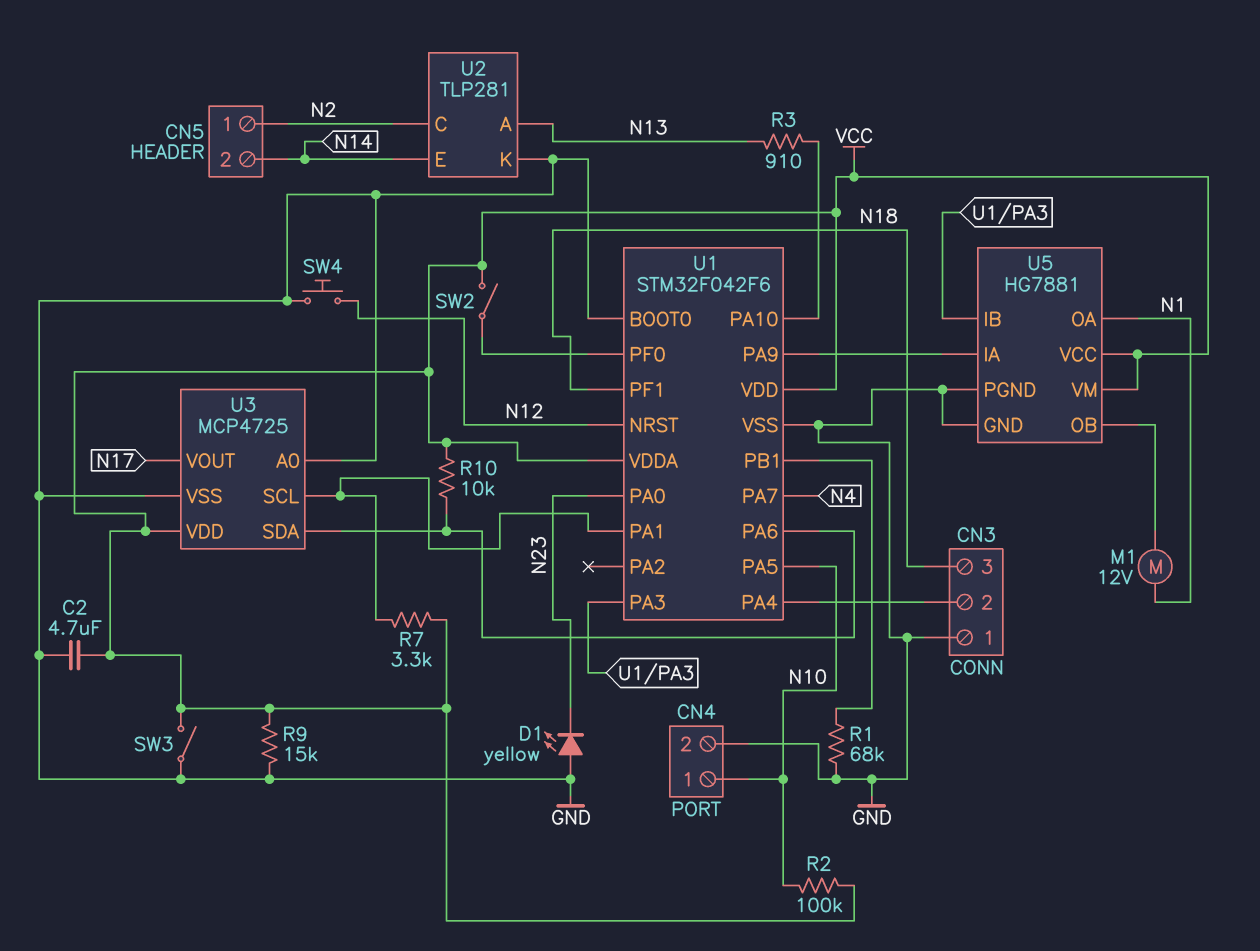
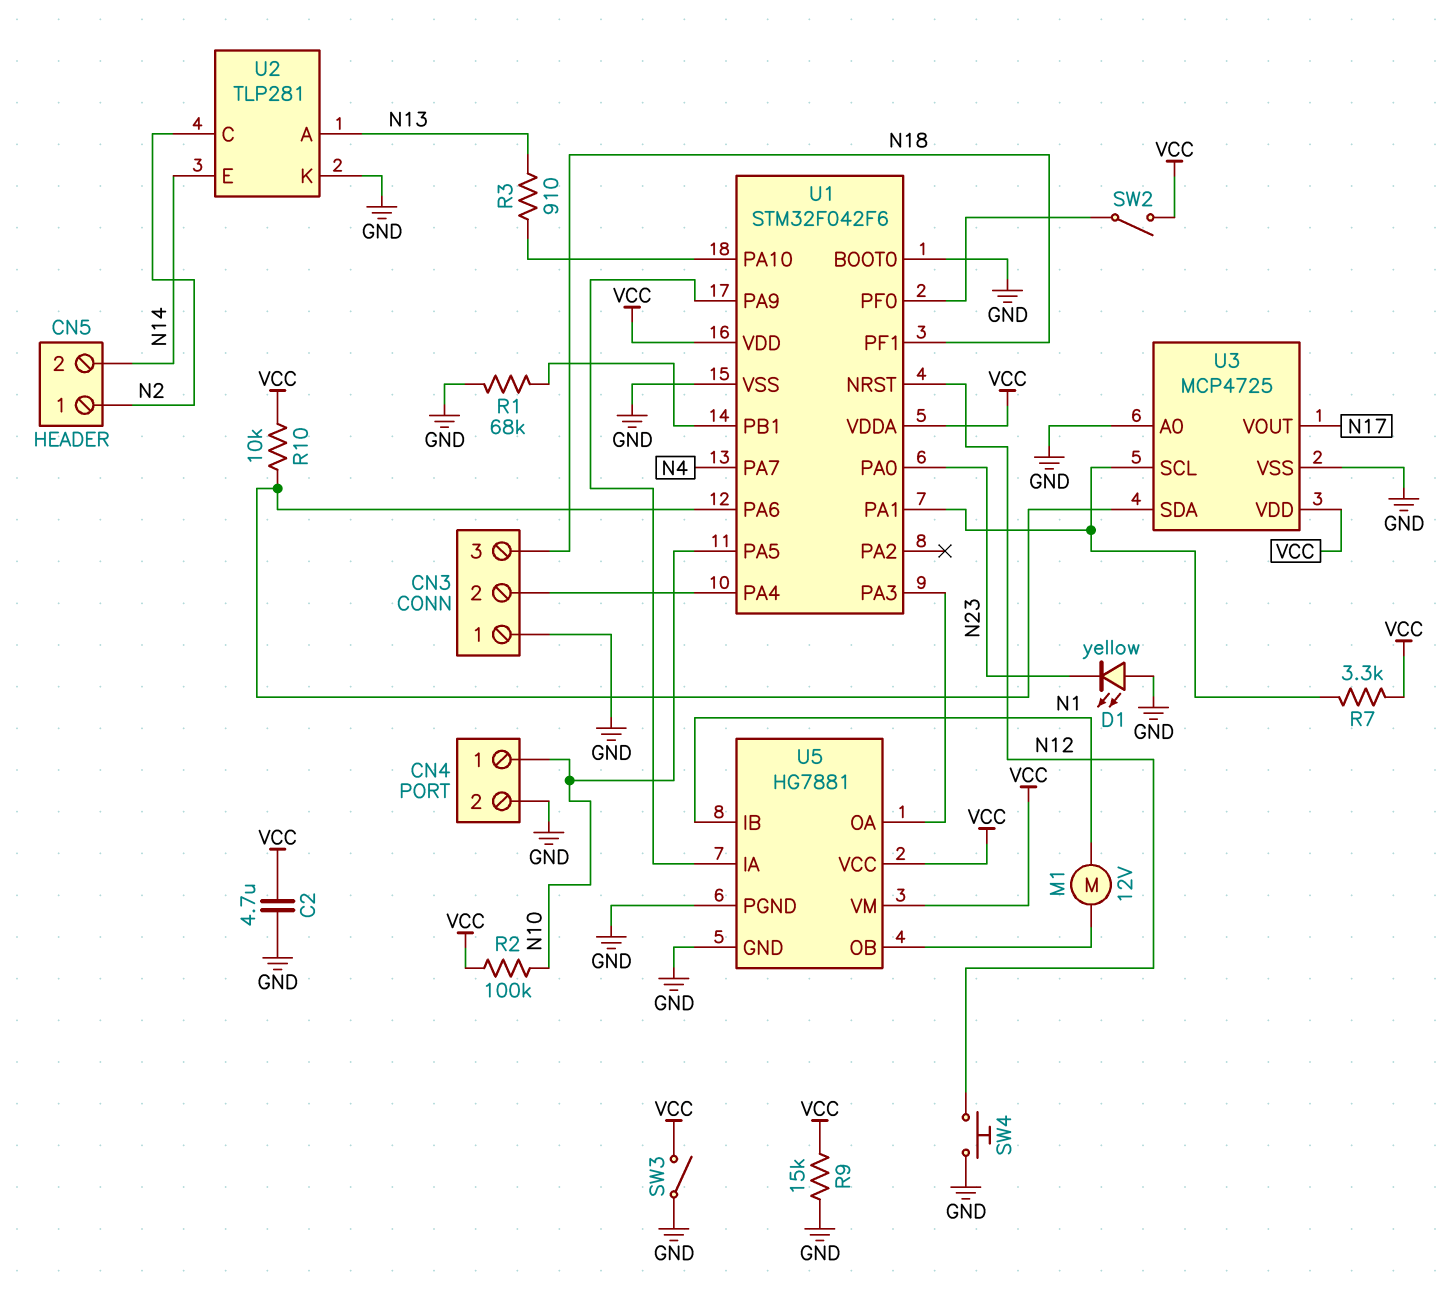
U5 pin IB: U1/PA3 -> N1
U5 pin OA: N1 -> U1/PA3

